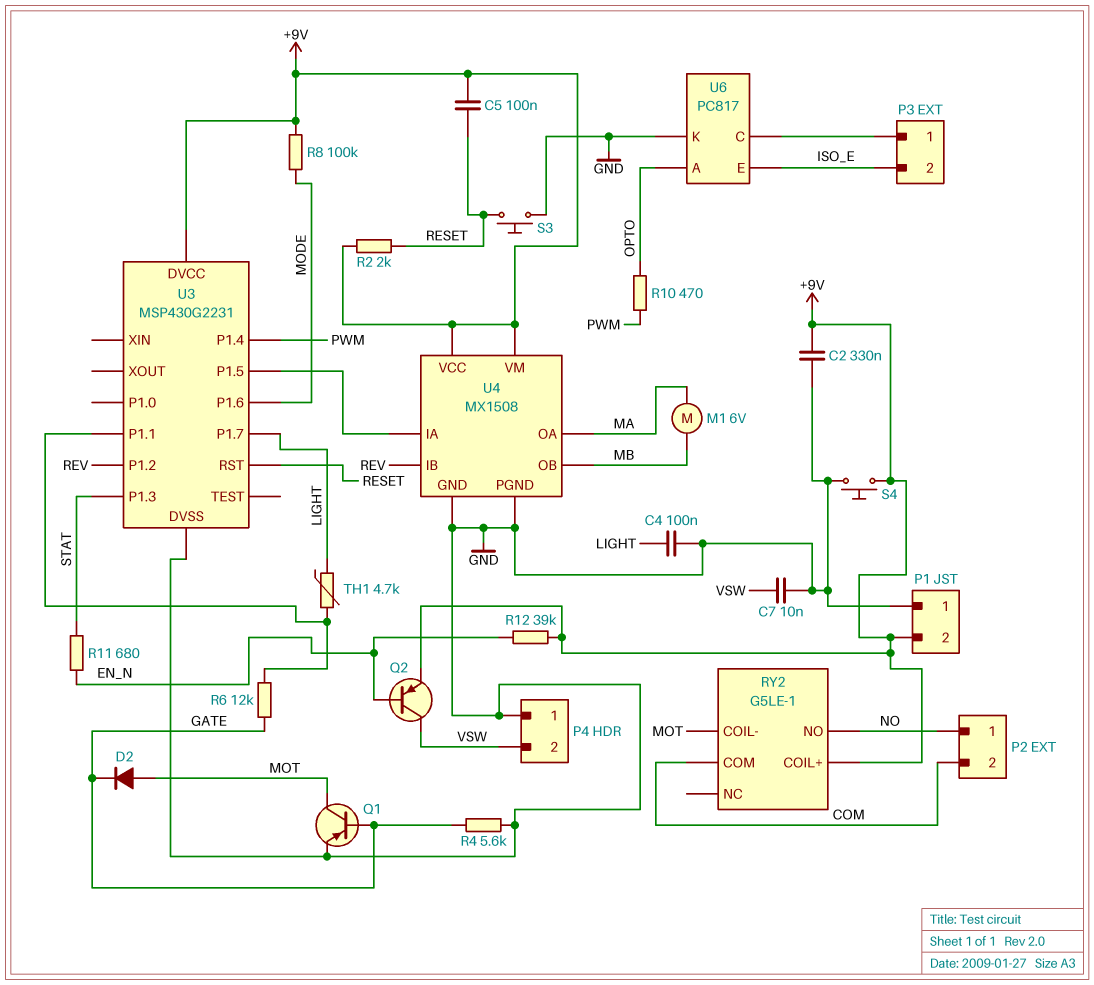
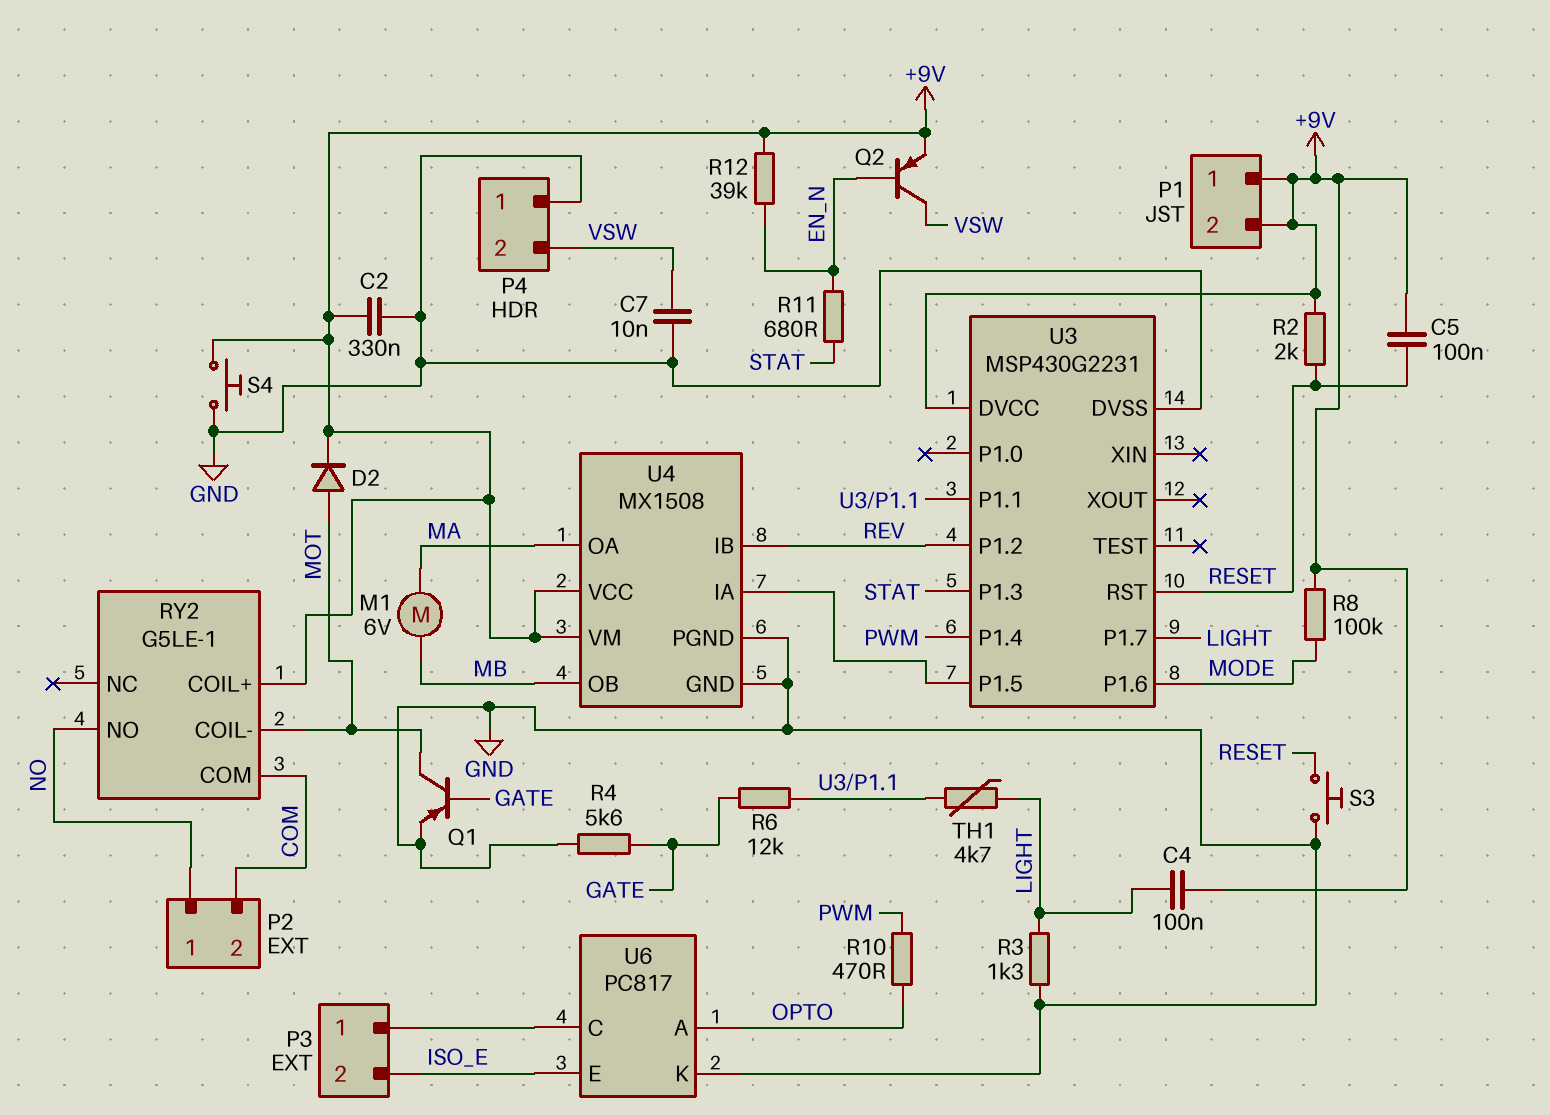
C4: 100nF (GND, LIGHT) -> 100nF (+9V, LIGHT)
D2: diode (A MOT, K GATE) -> diode (A MOT, K +9V)
P1 pin 1: GND -> +9V
R3: none -> 1.3k (GND, LIGHT)

